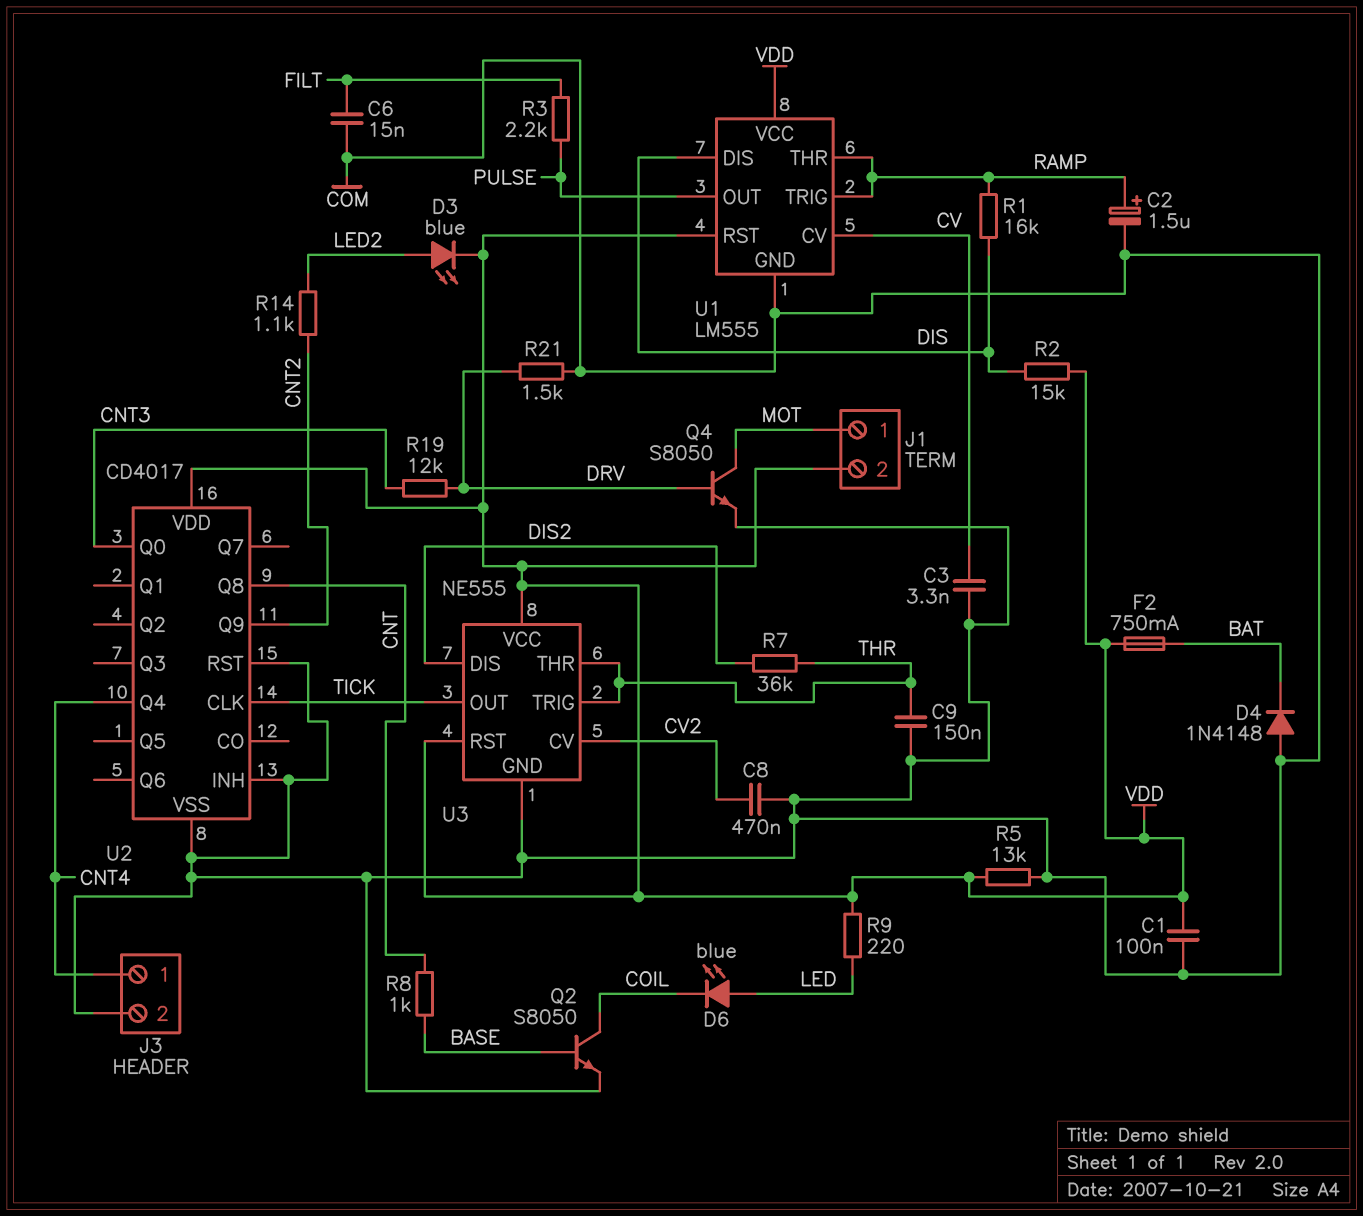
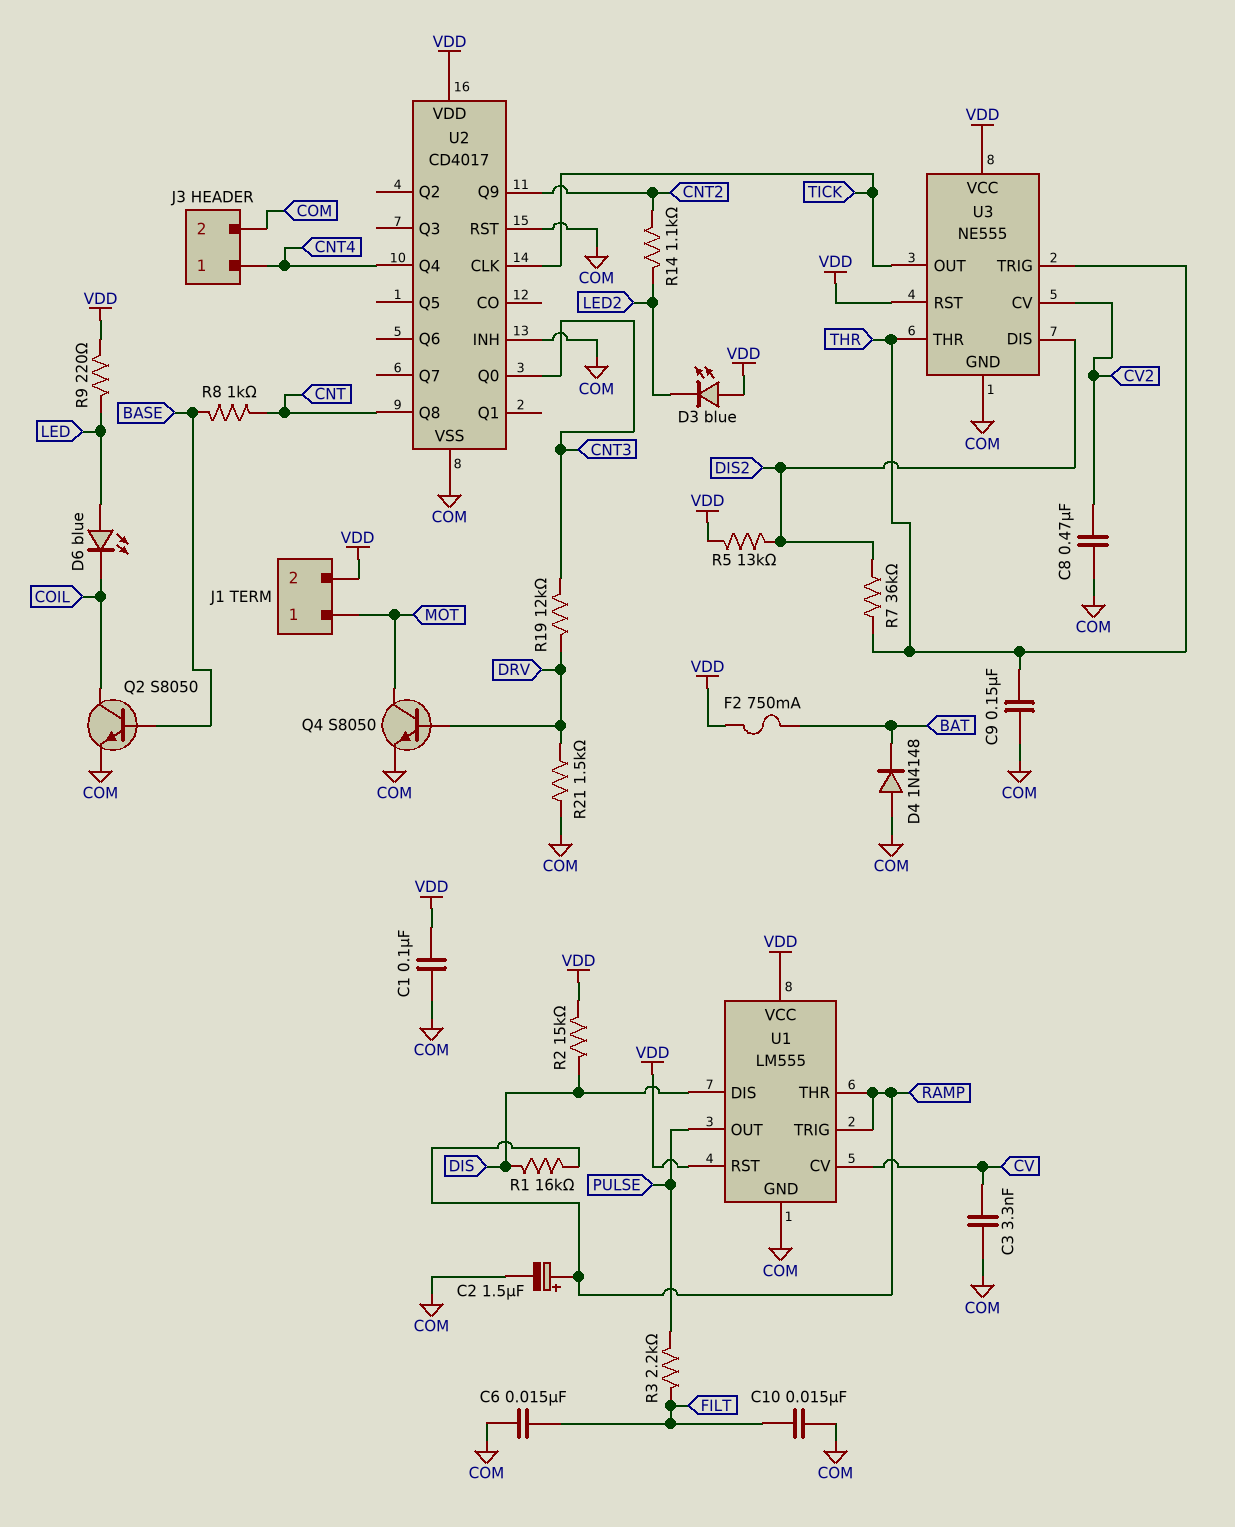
C10: none -> 15nF (COM, FILT)
D3: LED blue (A LED2, K VDD) -> LED blue (A VDD, K LED2)
R5: 13k (COM, VDD) -> 13k (DIS2, VDD)

